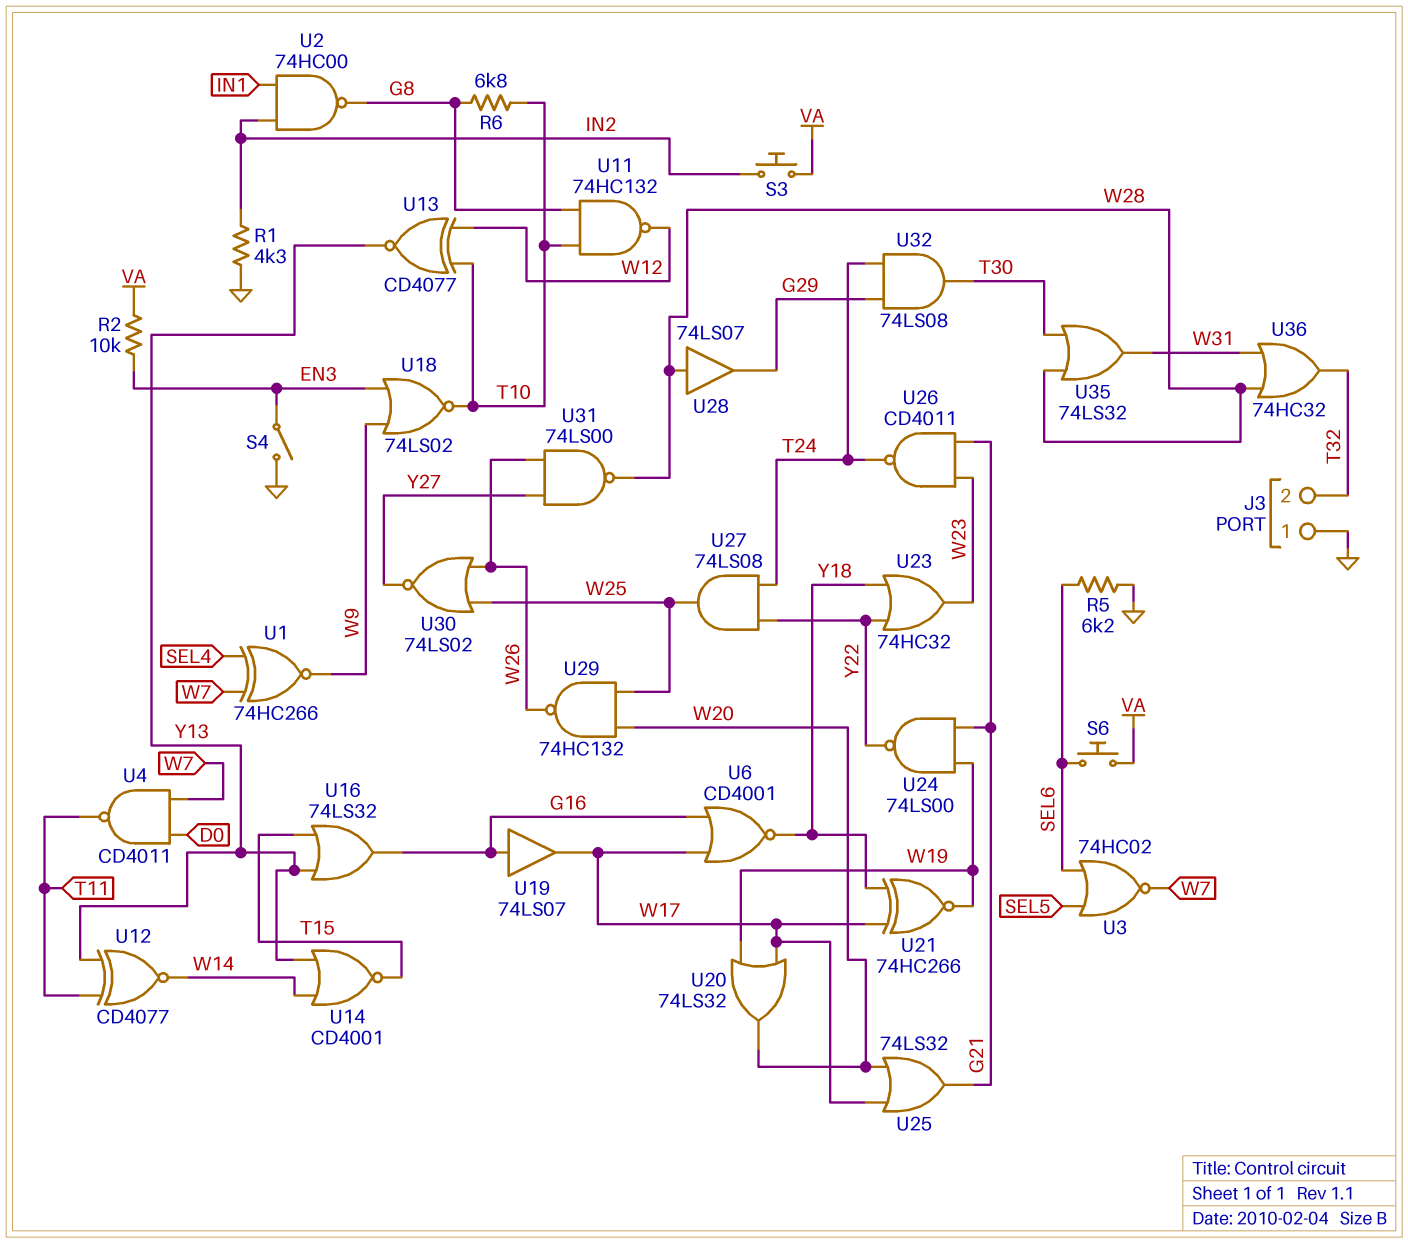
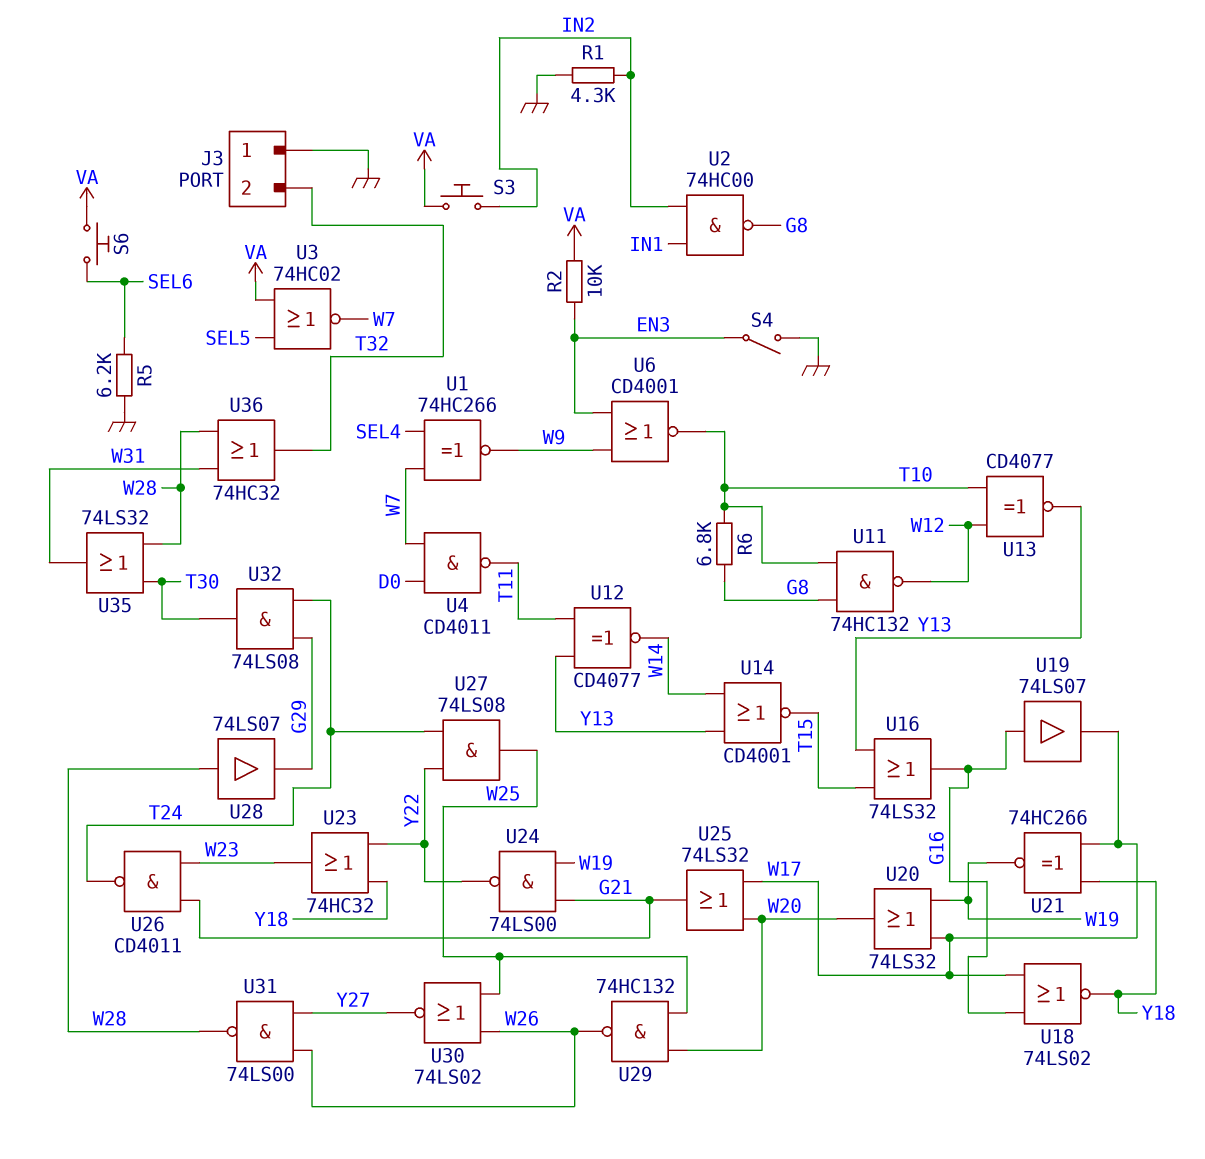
U3: NOR 74HC02 (in SEL5, in SEL6, out W7) -> NOR 74HC02 (in SEL5, in VA, out W7)
U6: NOR CD4001 (in G16, in W17, out Y18) -> NOR CD4001 (in EN3, in W9, out T10)
U18: NOR 74LS02 (in EN3, in W9, out T10) -> NOR 74LS02 (in G16, in W17, out Y18)

